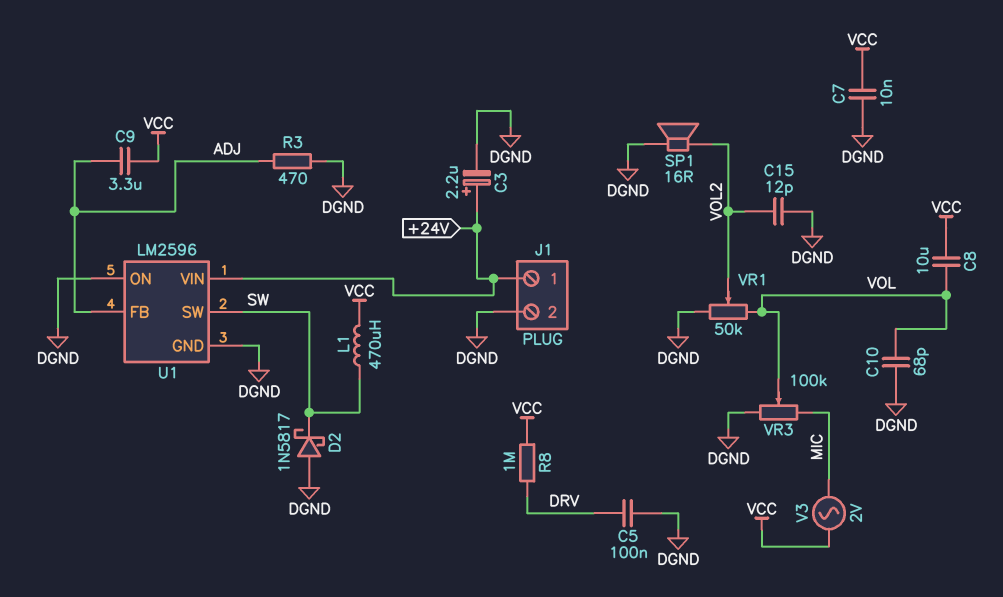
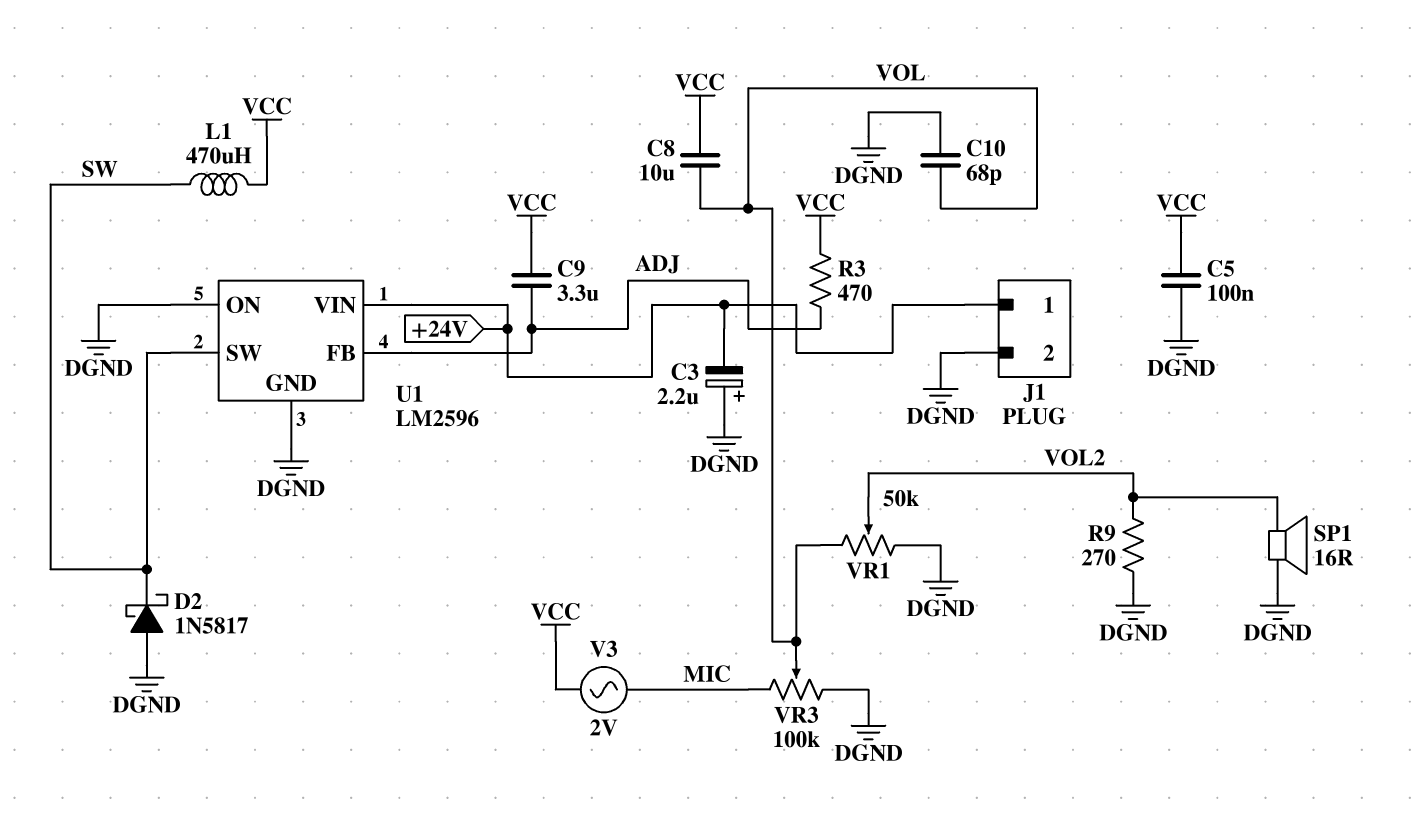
C3: 2.2uF (plus +24V, minus DGND) -> 2.2uF (plus DGND, minus +24V)
C5: 100nF (DGND, DRV) -> 100nF (DGND, VCC)
C7: 10nF (DGND, VCC) -> none
C15: 12pF (DGND, VOL2) -> none
R3: 470 (ADJ, DGND) -> 470 (ADJ, VCC)
R8: 1M (DRV, VCC) -> none
R9: none -> 270 (DGND, VOL2)

